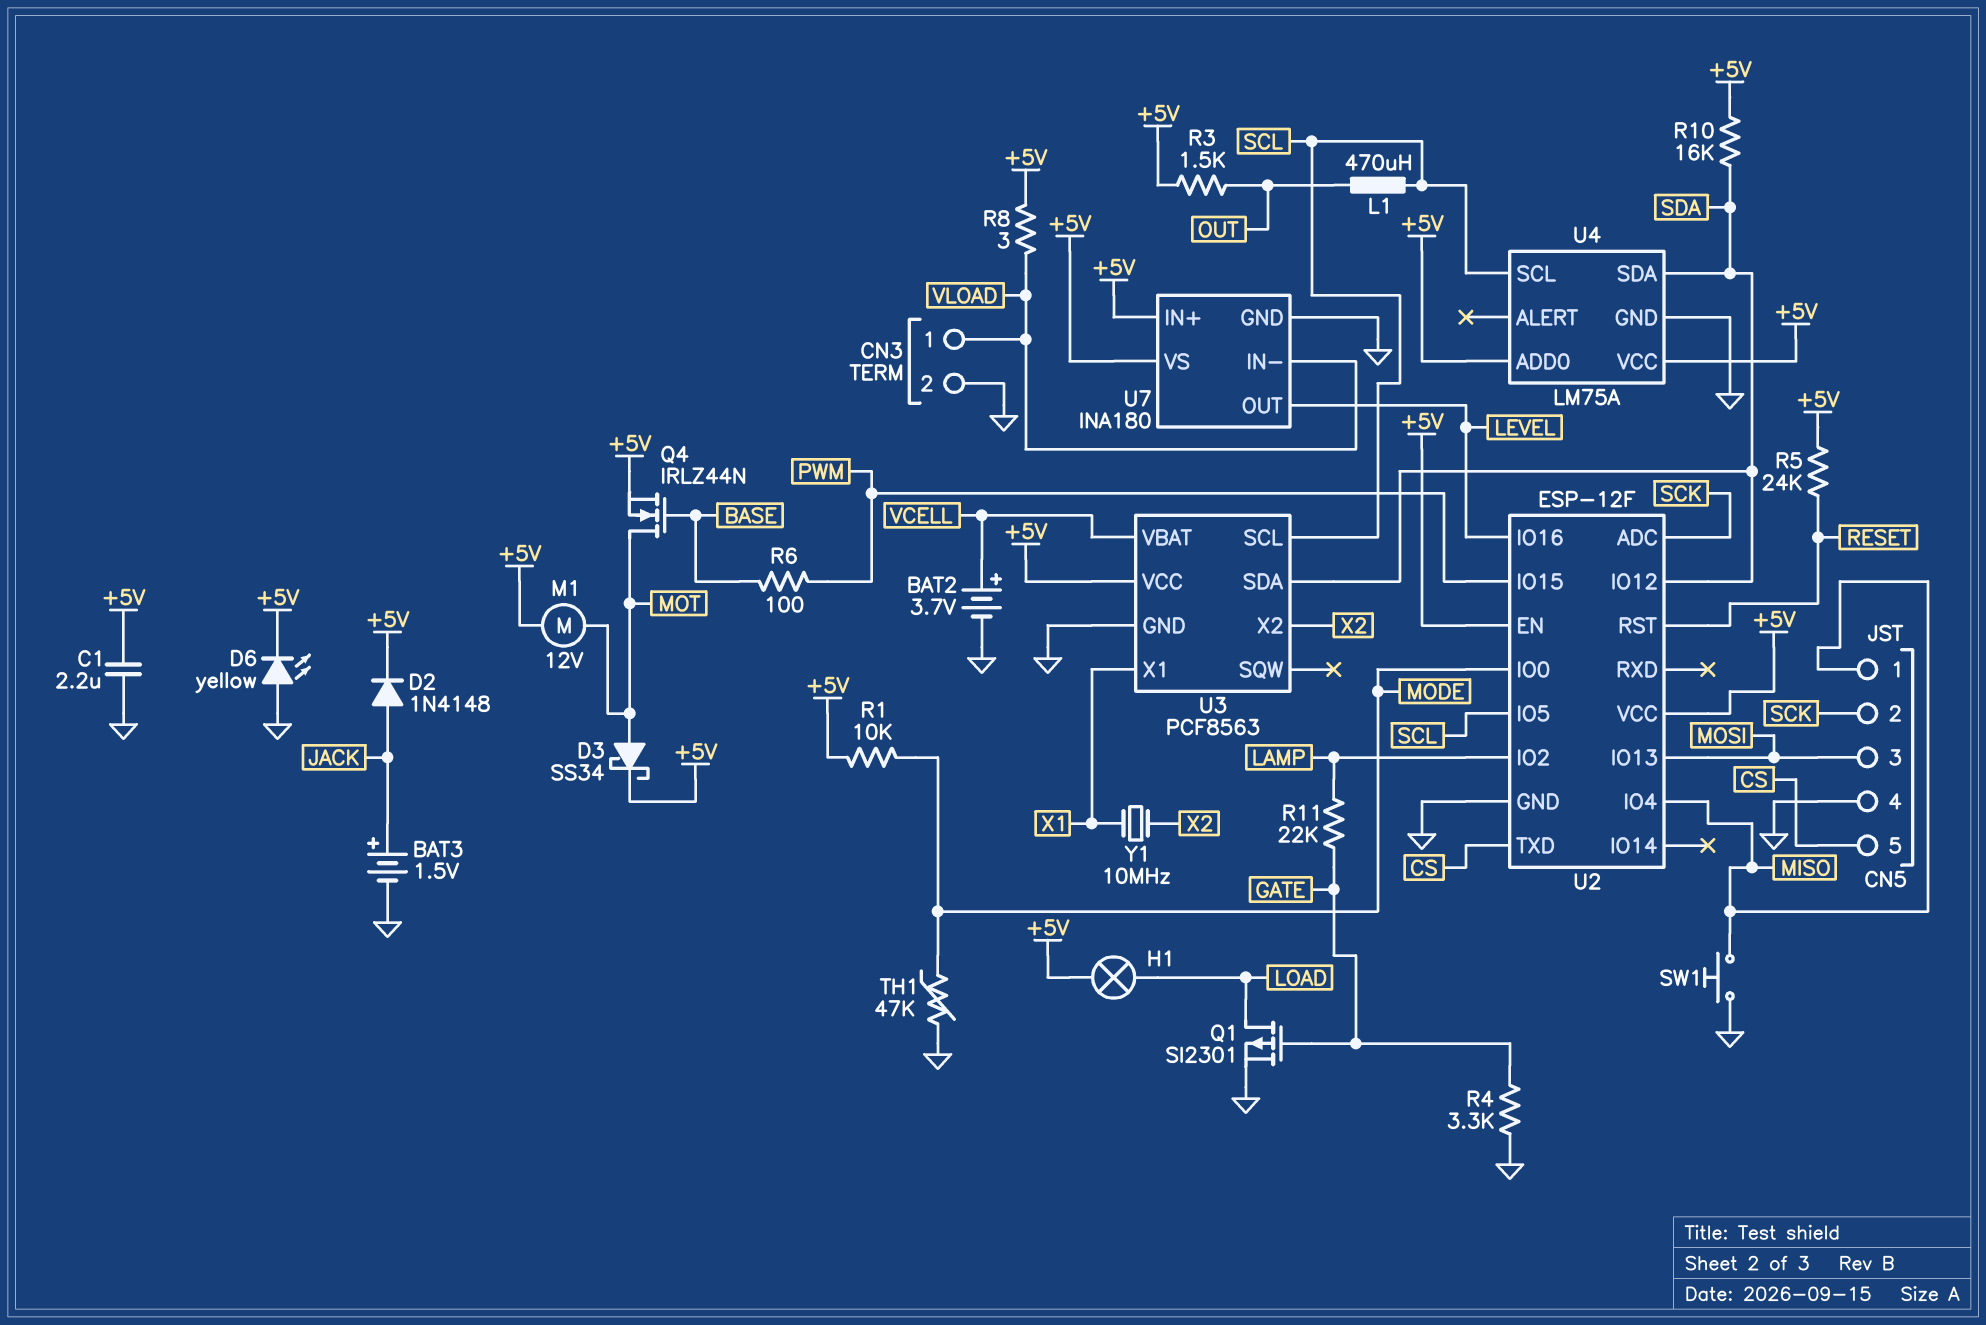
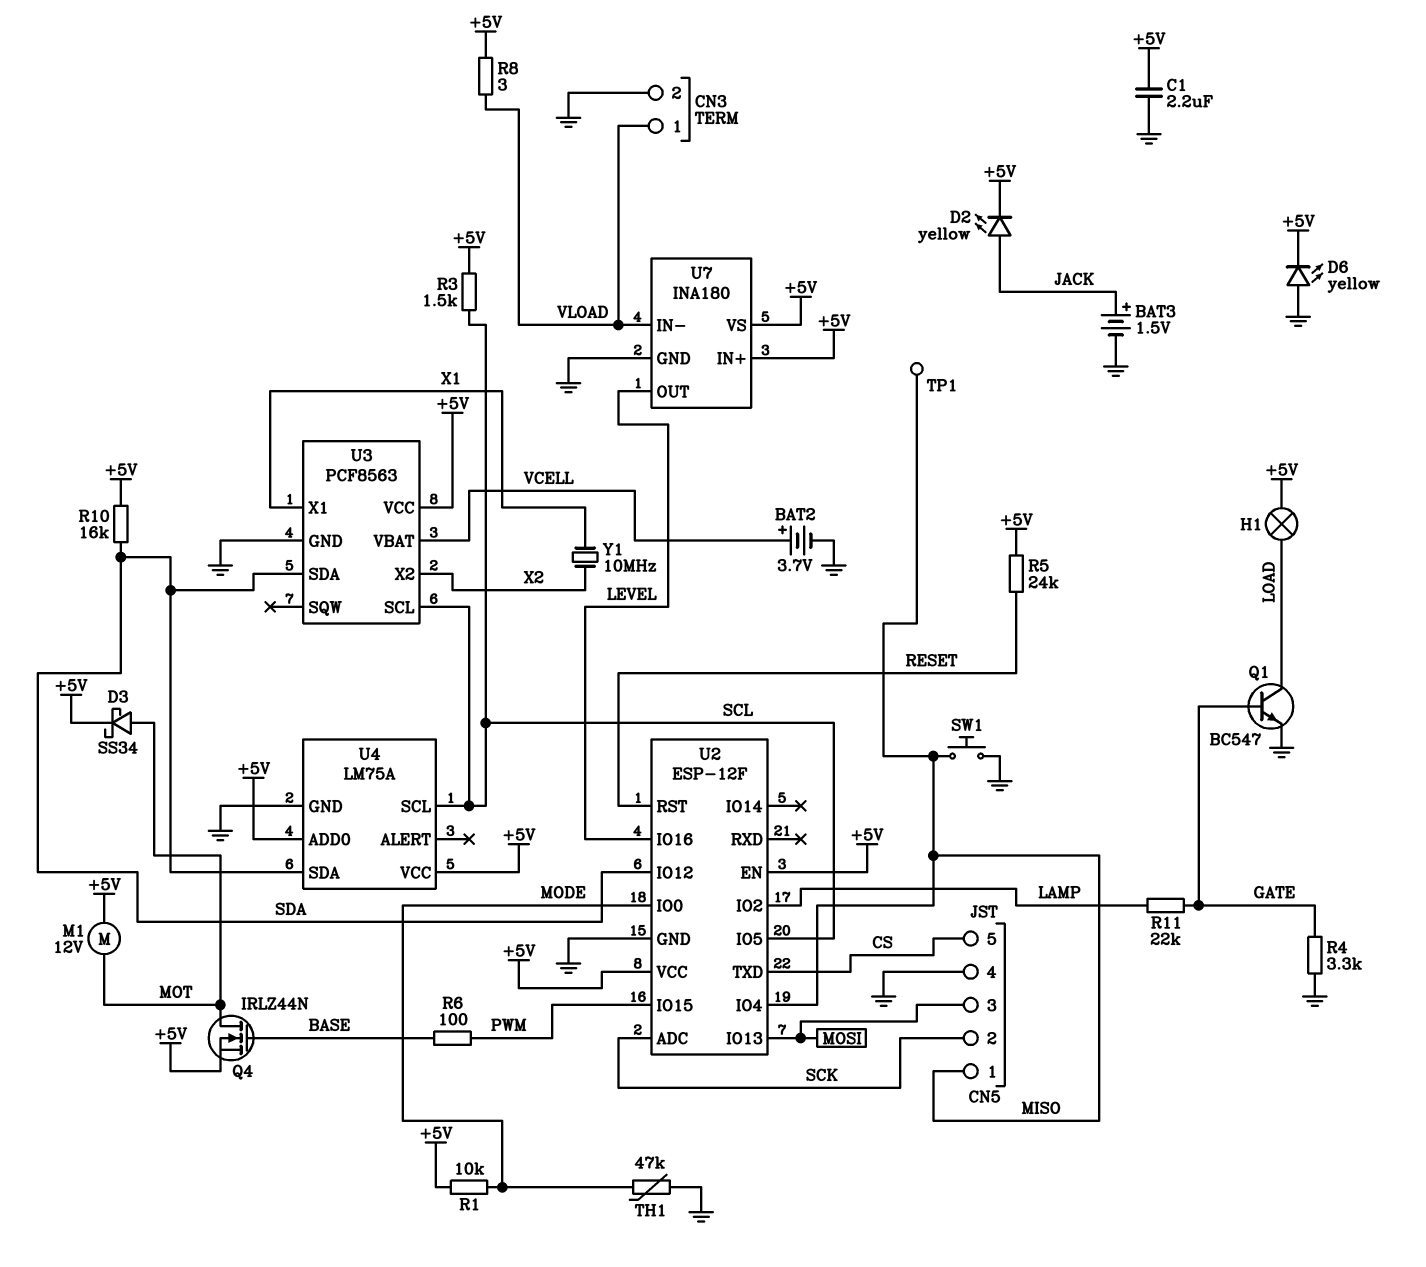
D2: diode 1N4148 (A JACK, K +5V) -> LED yellow (A JACK, K +5V)
L1: 470uH (OUT, SCL) -> none
Q1: PMOS SI2301 (G GATE, D LOAD, S GND) -> NPN BC547 (B GATE, C LOAD, E GND)
R3: 1.5k (+5V, OUT) -> 1.5k (+5V, SCL)
TP1: none -> test point (MISO)

